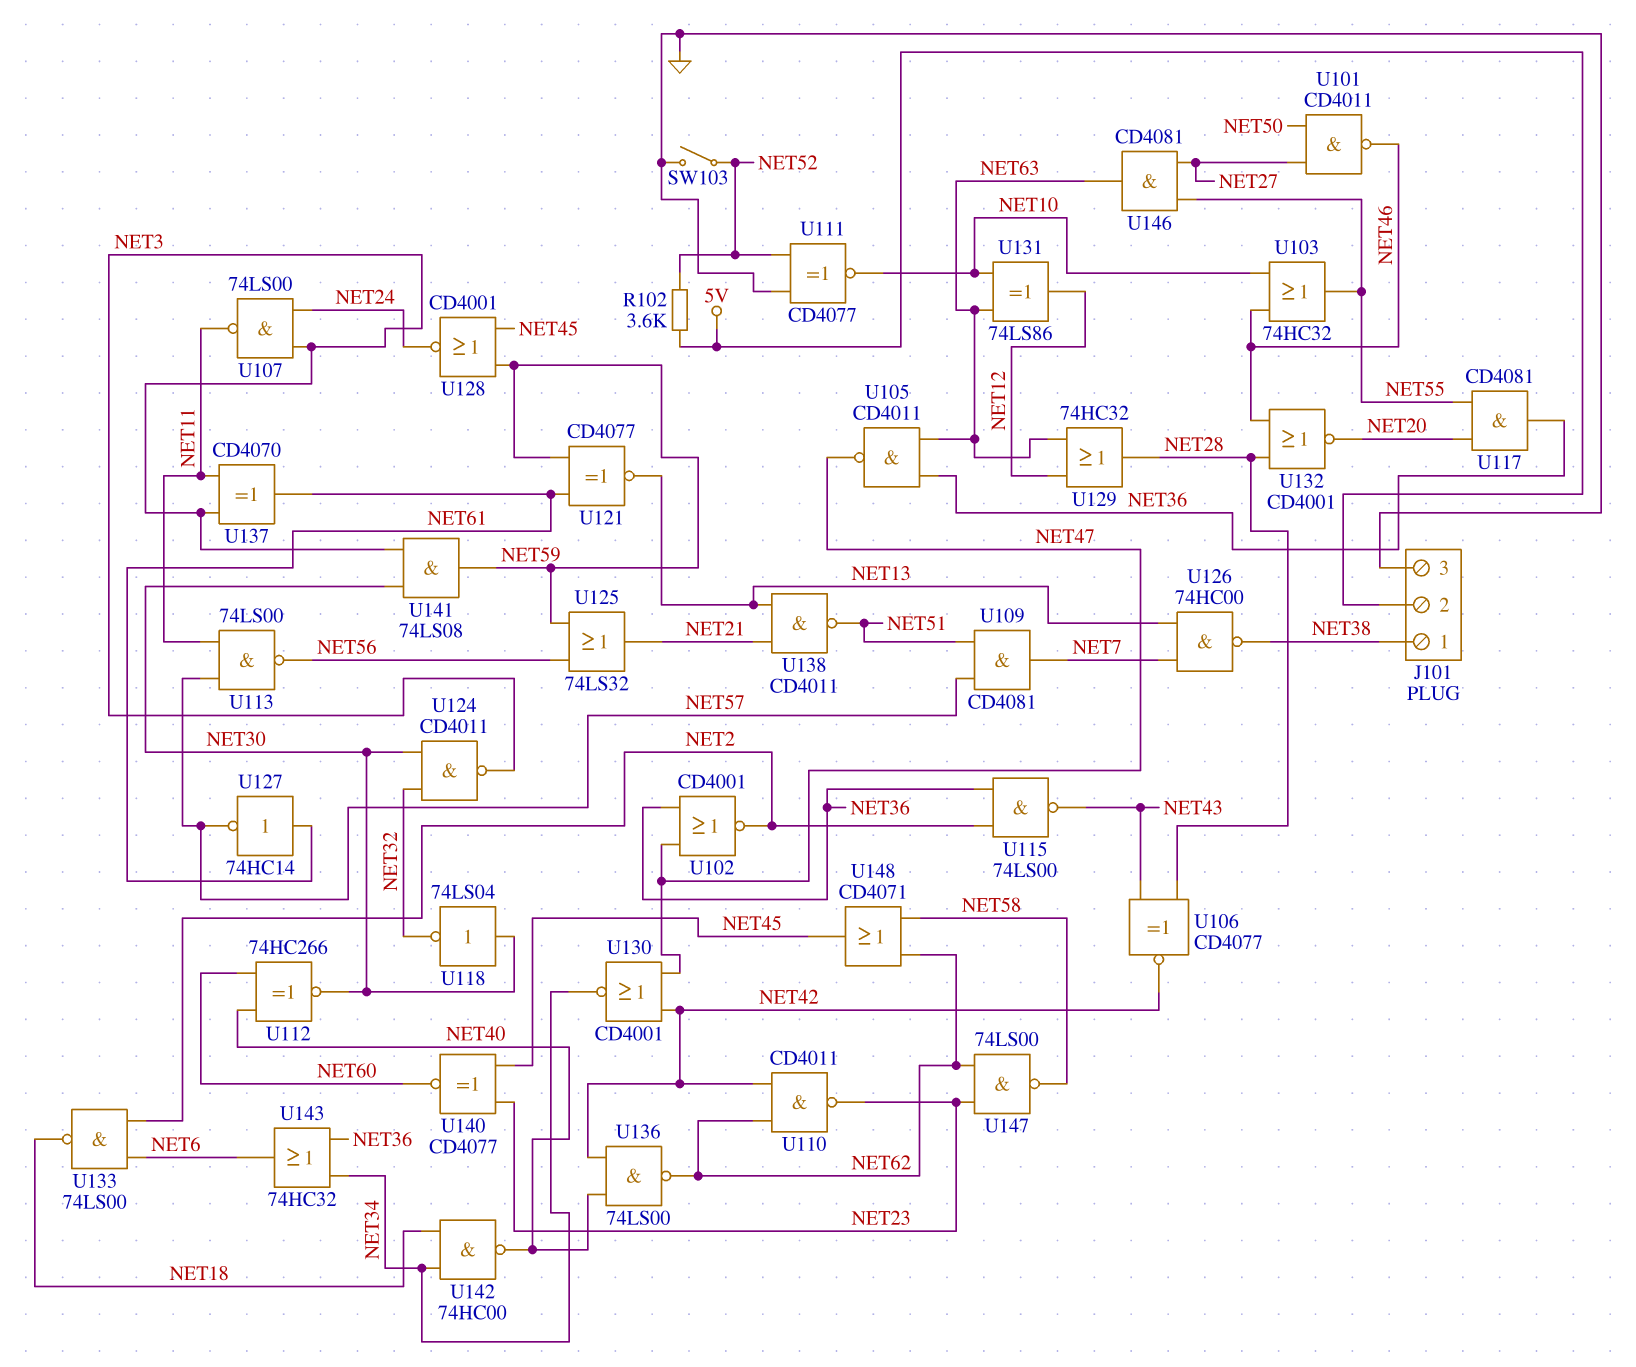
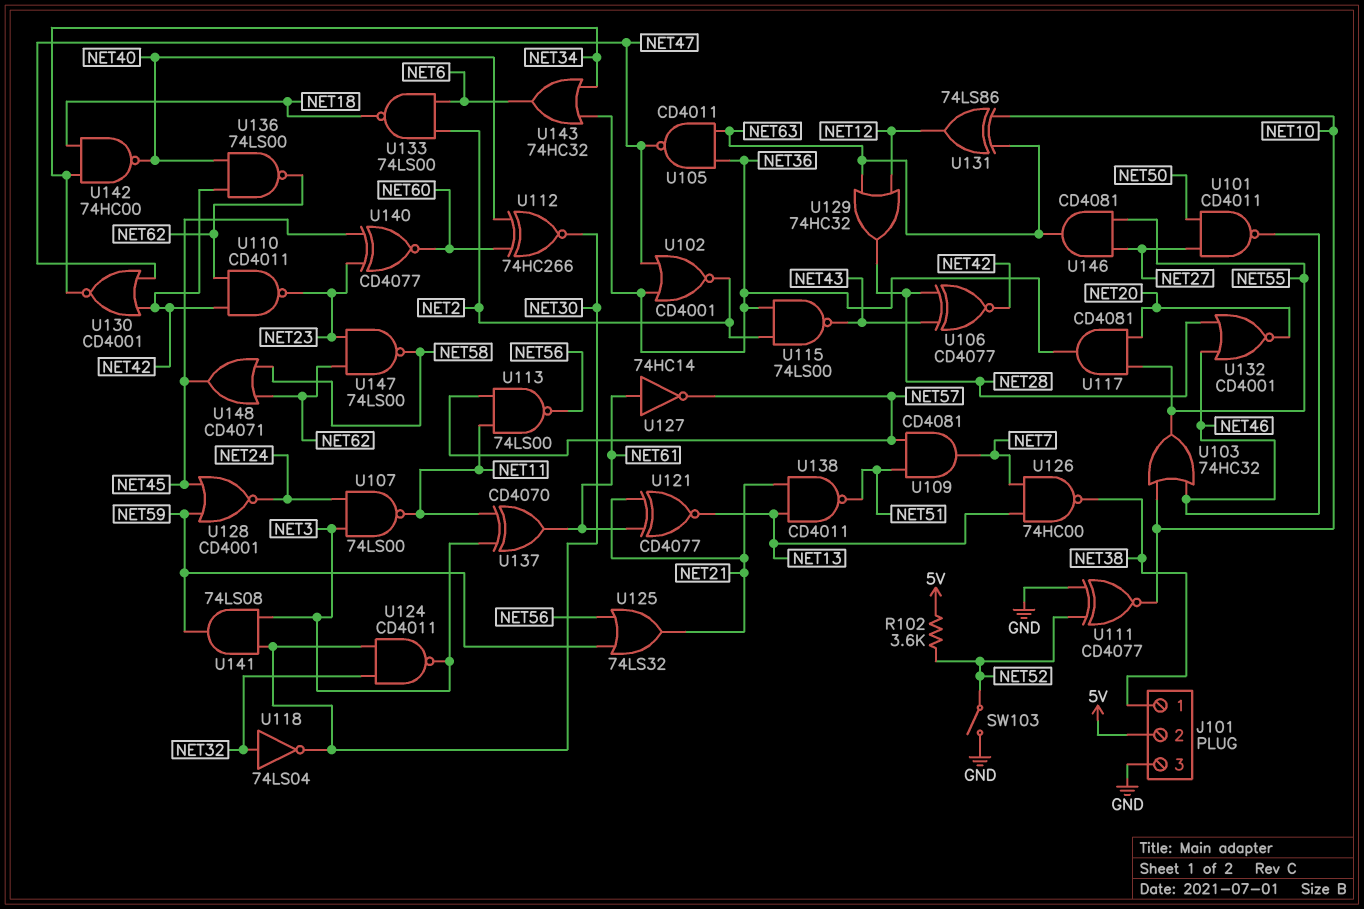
U118: NOT 74LS04 (in NET30, out NET32) -> NOT 74LS04 (in NET32, out NET30)
U121: XNOR CD4077 (in NET59, in NET61, out NET13) -> XNOR CD4077 (in NET21, in NET61, out NET13)

